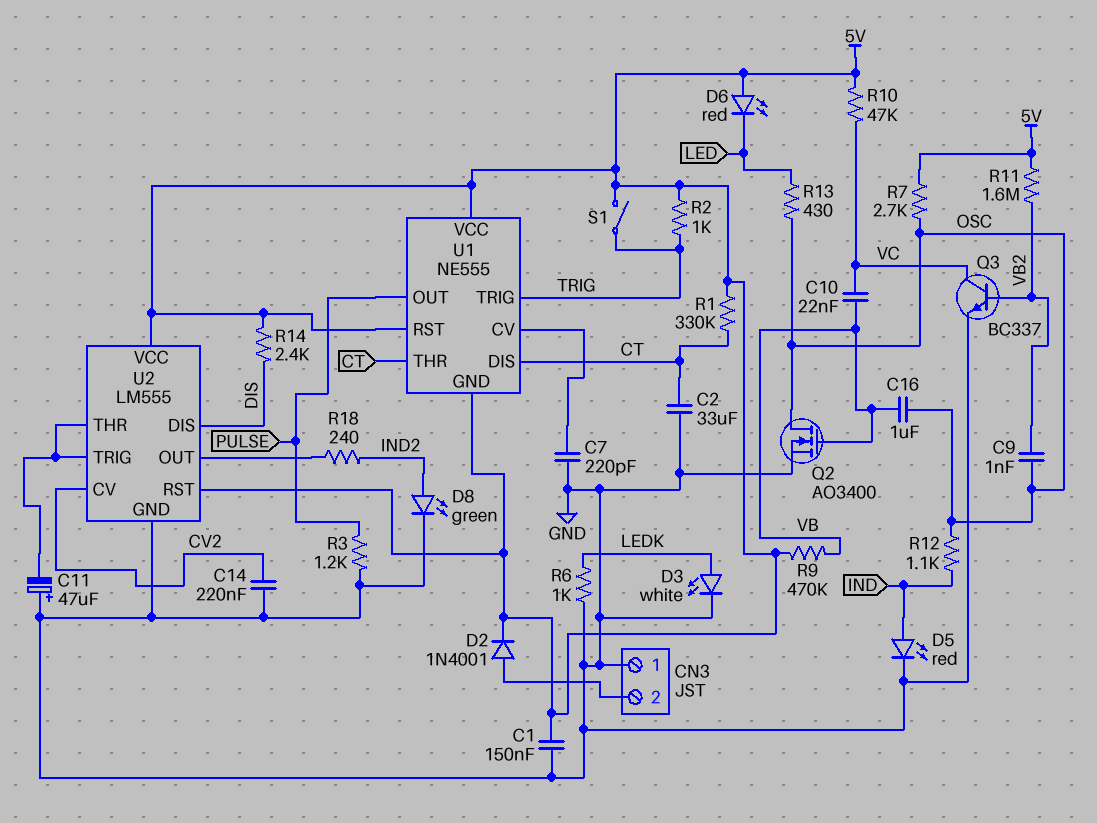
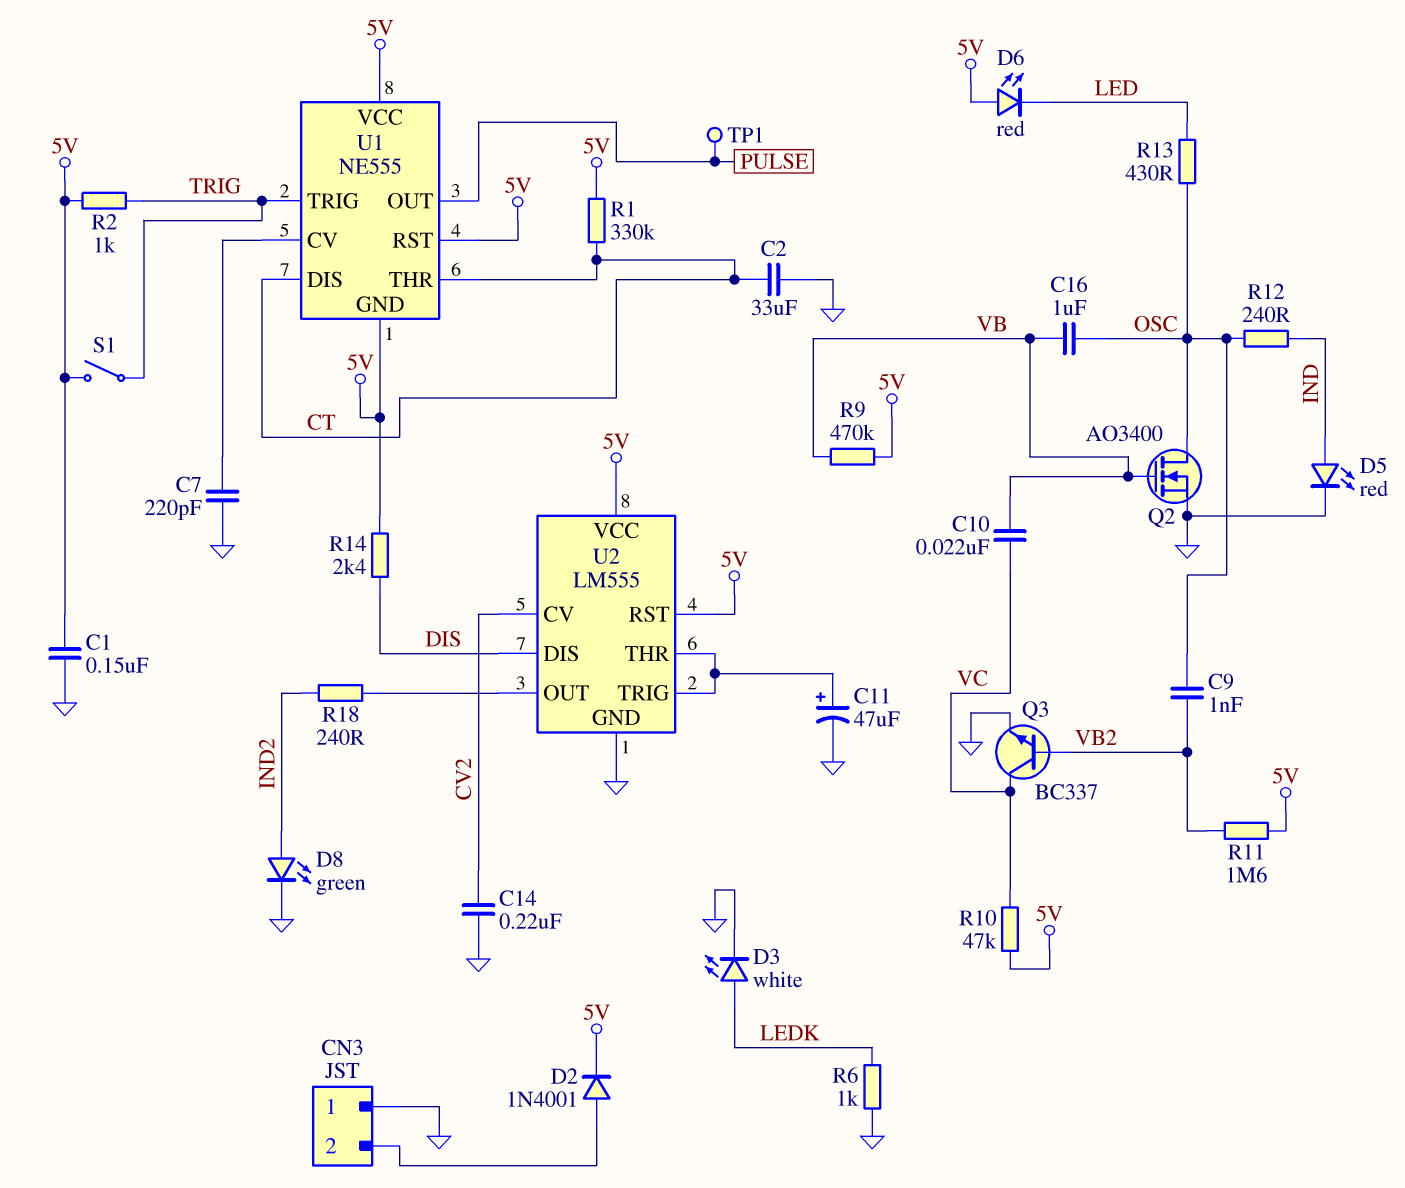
C11: 47uF (plus GND, minus U2/THR) -> 47uF (plus U2/THR, minus GND)
R3: 1.2k (GND, PULSE) -> none
R7: 2.7k (5V, OSC) -> none
R12: 1.1k (IND, OSC) -> 240 (IND, OSC)
TP1: none -> test point (PULSE)

